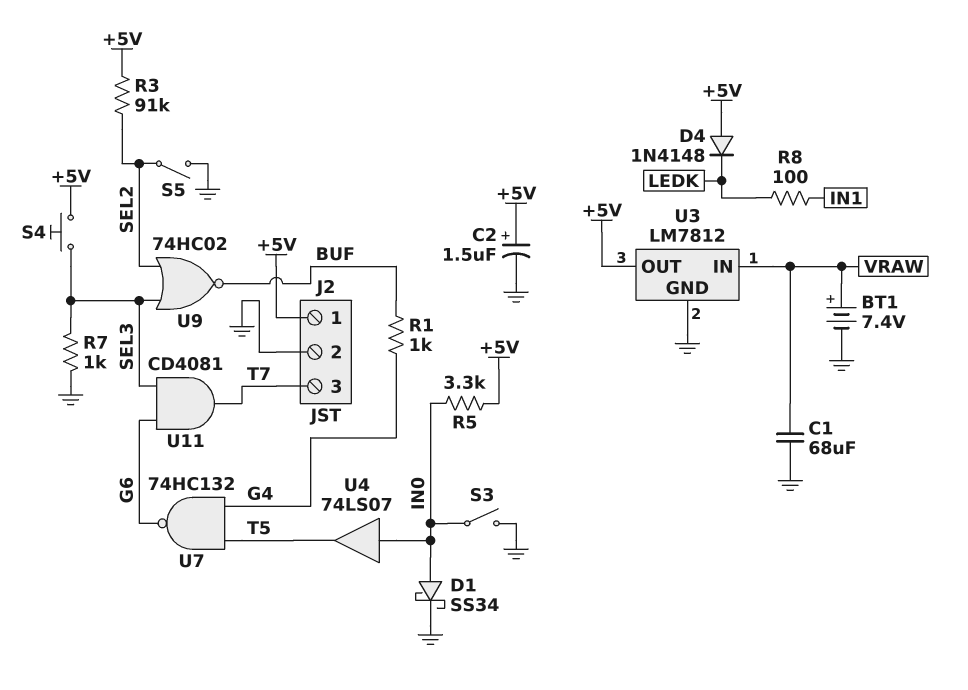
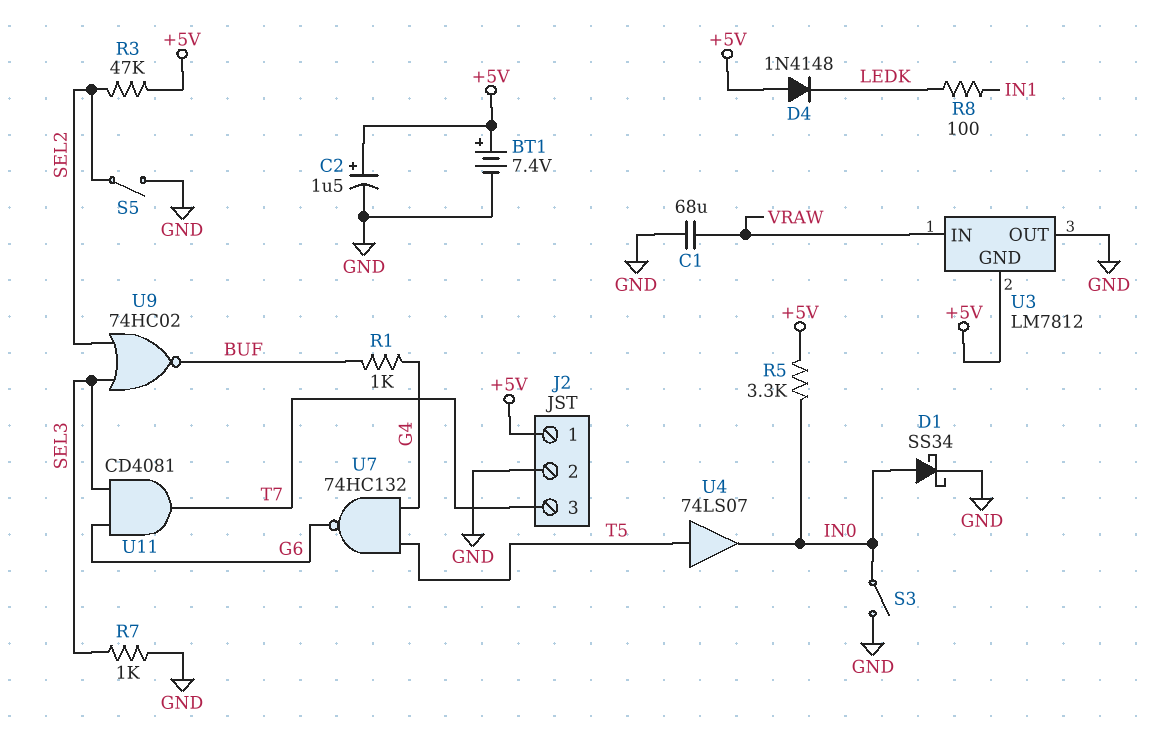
BT1: 7.4V (plus VRAW, minus GND) -> 7.4V (plus +5V, minus GND)
R3: 91k (+5V, SEL2) -> 47k (+5V, SEL2)
S4: button (+5V, SEL3) -> none
U3 pin GND: GND -> +5V
U3 pin OUT: +5V -> GND
U4: buffer 74LS07 (in IN0, out T5) -> buffer 74LS07 (in T5, out IN0)

